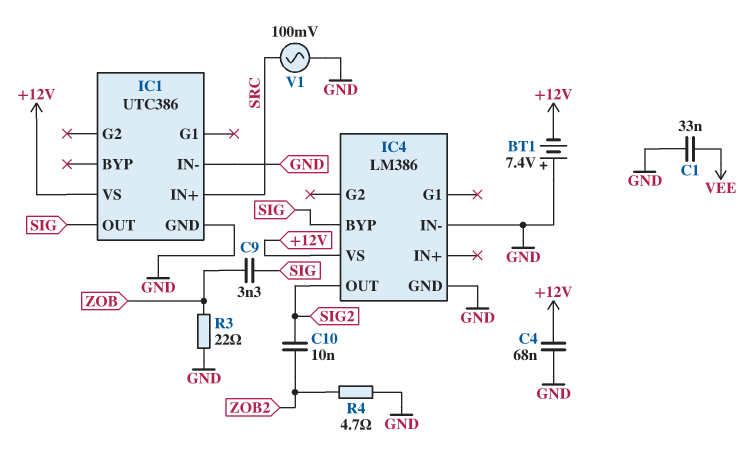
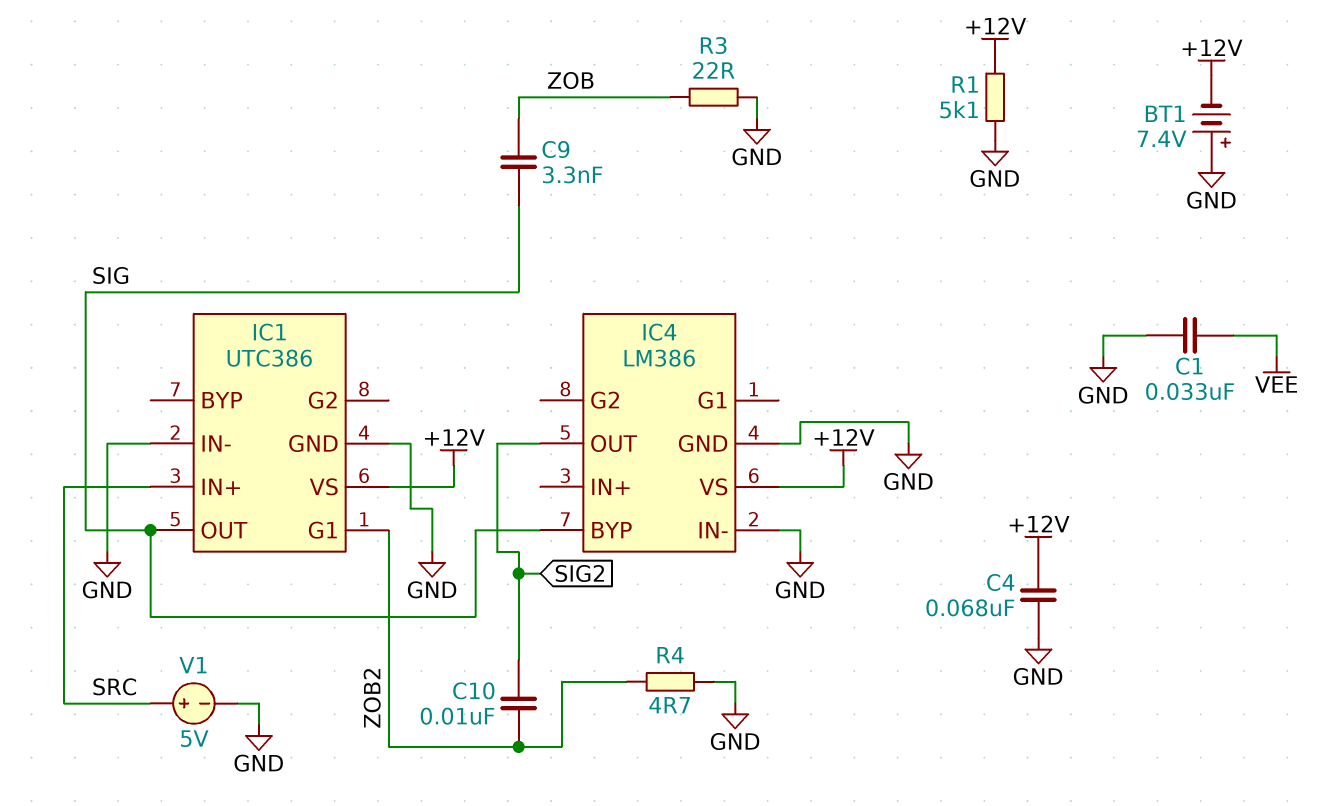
IC1 pin G1: none -> ZOB2
R1: none -> 5.1k (+12V, GND)
V1: AC 100mV (GND, SRC) -> 5V (plus SRC, minus GND)

